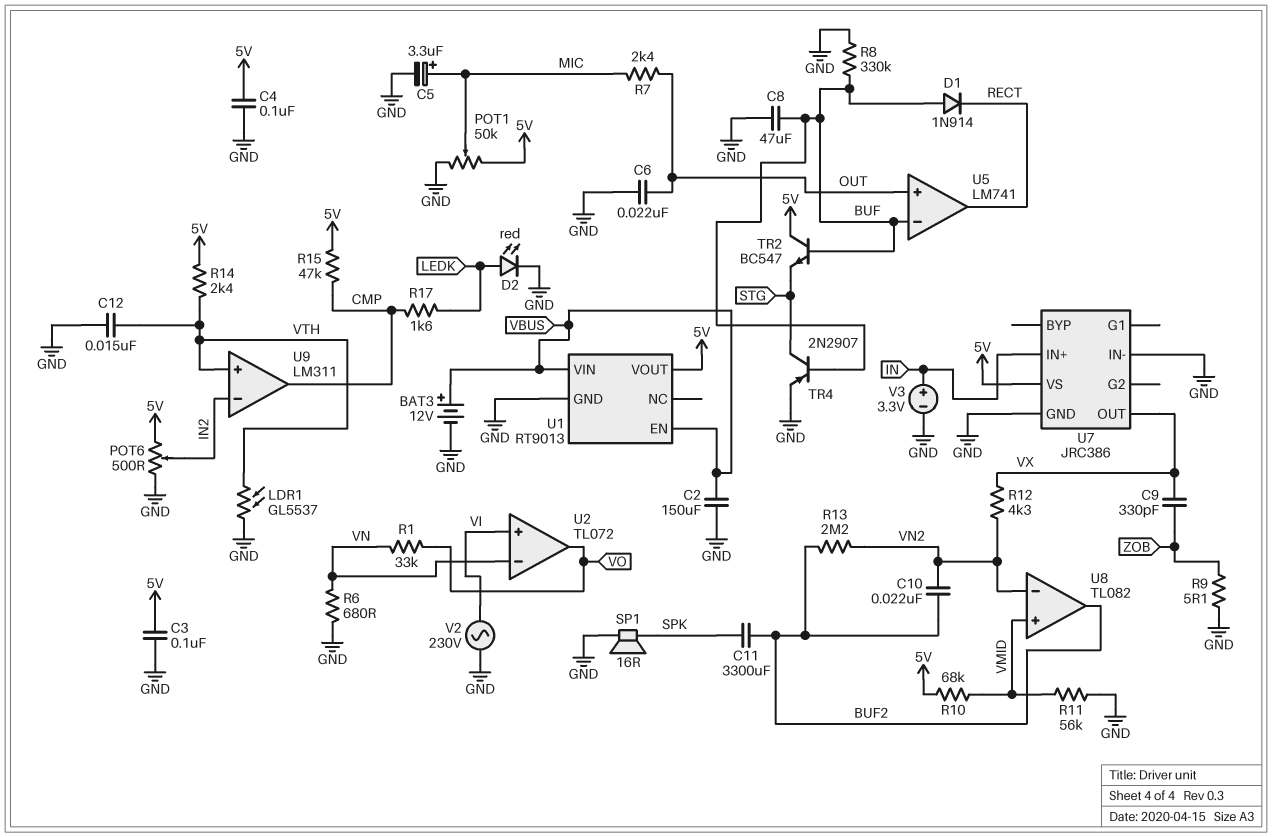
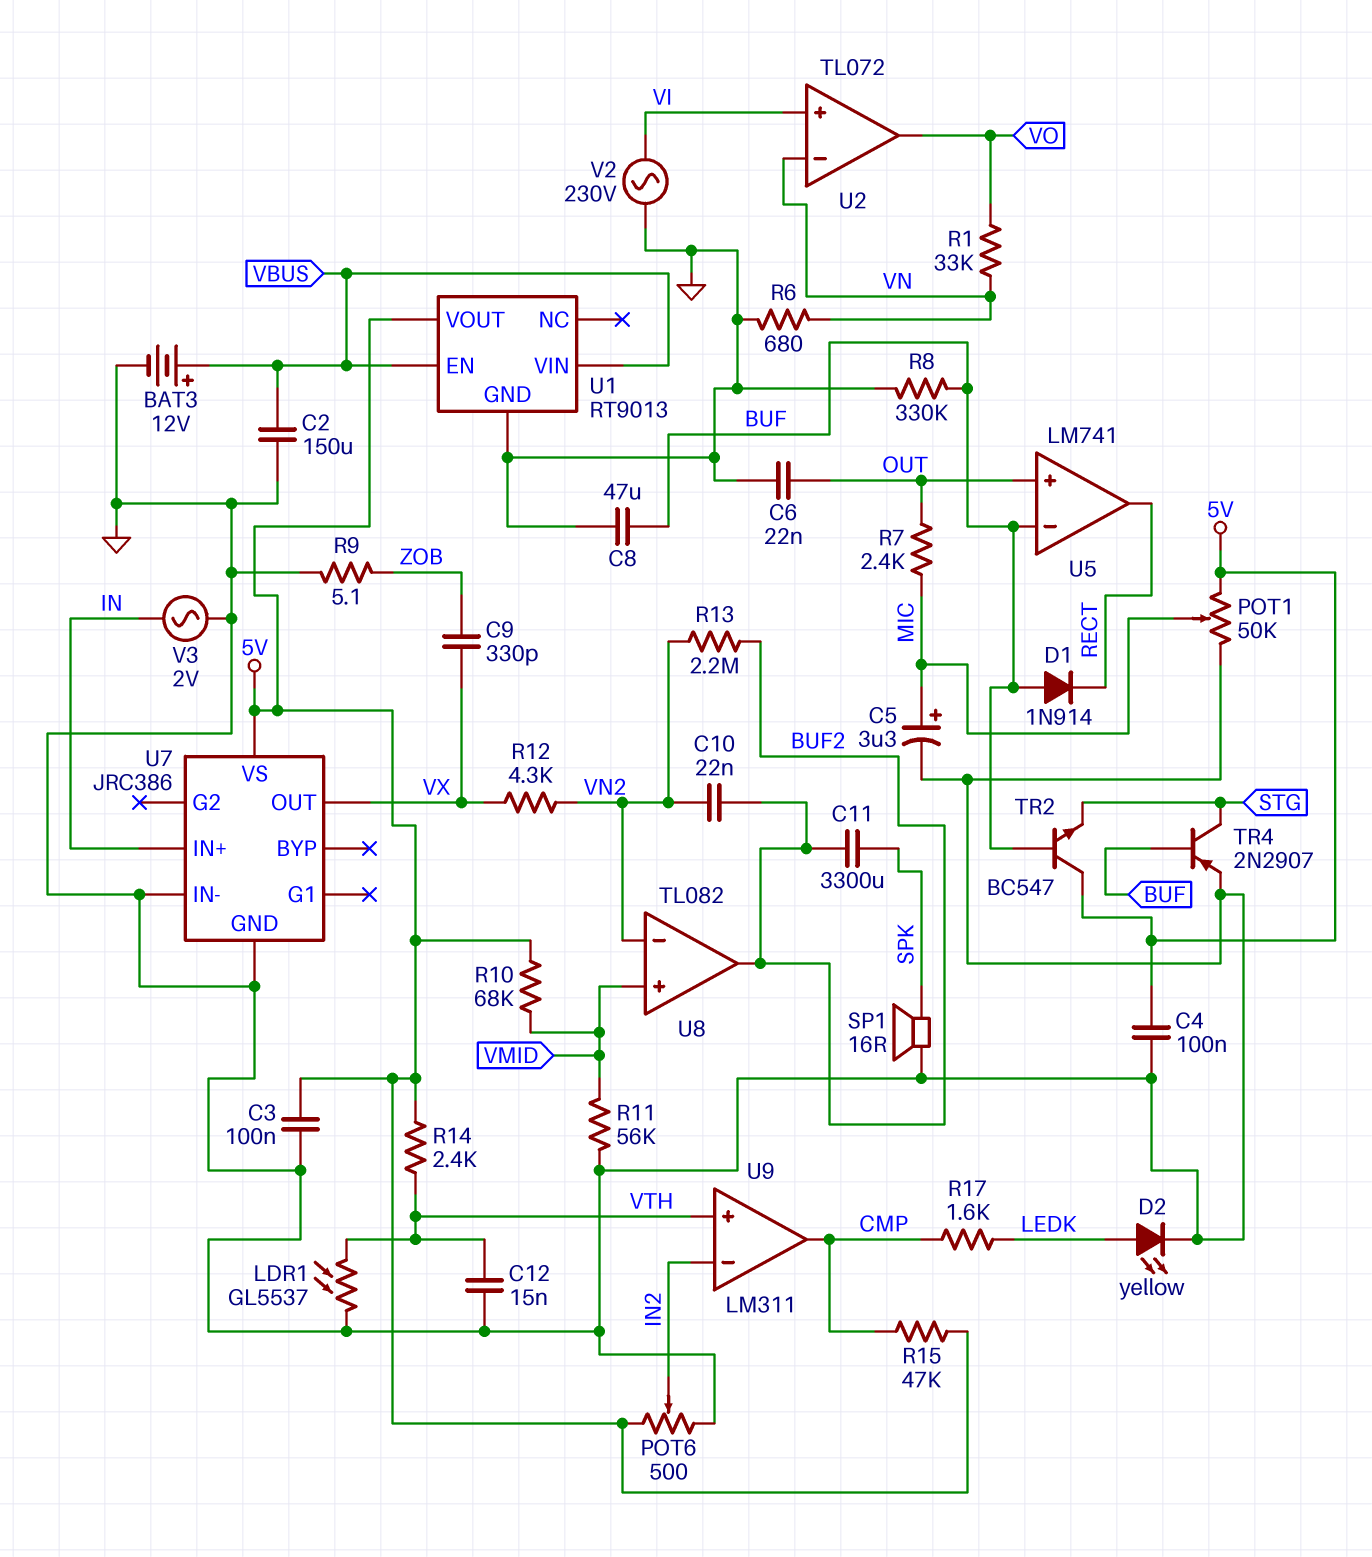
D2: LED red (A LEDK, K GND) -> LED yellow (A LEDK, K GND)
V3: 3.3V (plus IN, minus GND) -> AC 2V (GND, IN)

